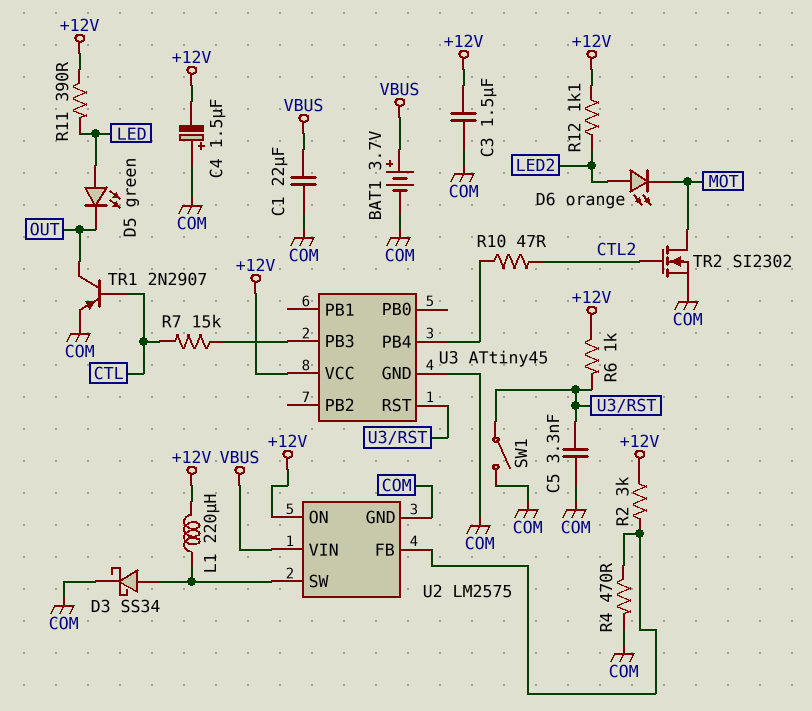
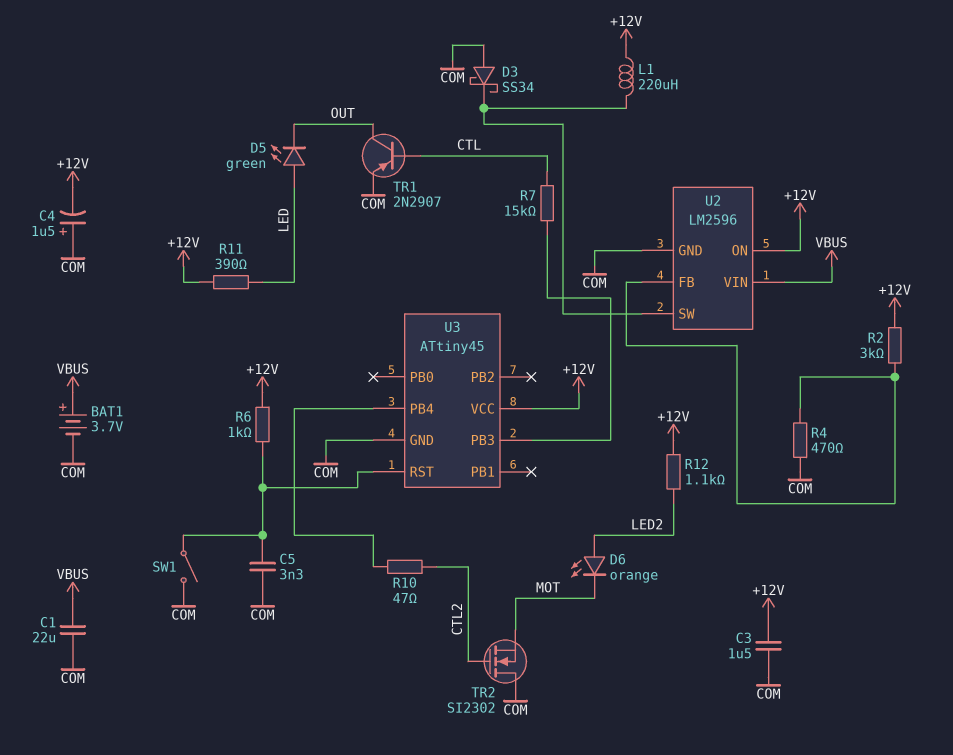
D3: schottky SS34 (A U2/SW, K COM) -> schottky SS34 (A COM, K U2/SW)
TR2: NMOS SI2302 (G CTL2, D MOT, S COM) -> NMOS SI2302 (G CTL2, D COM, S MOT)
U2: LM2575 -> LM2596

